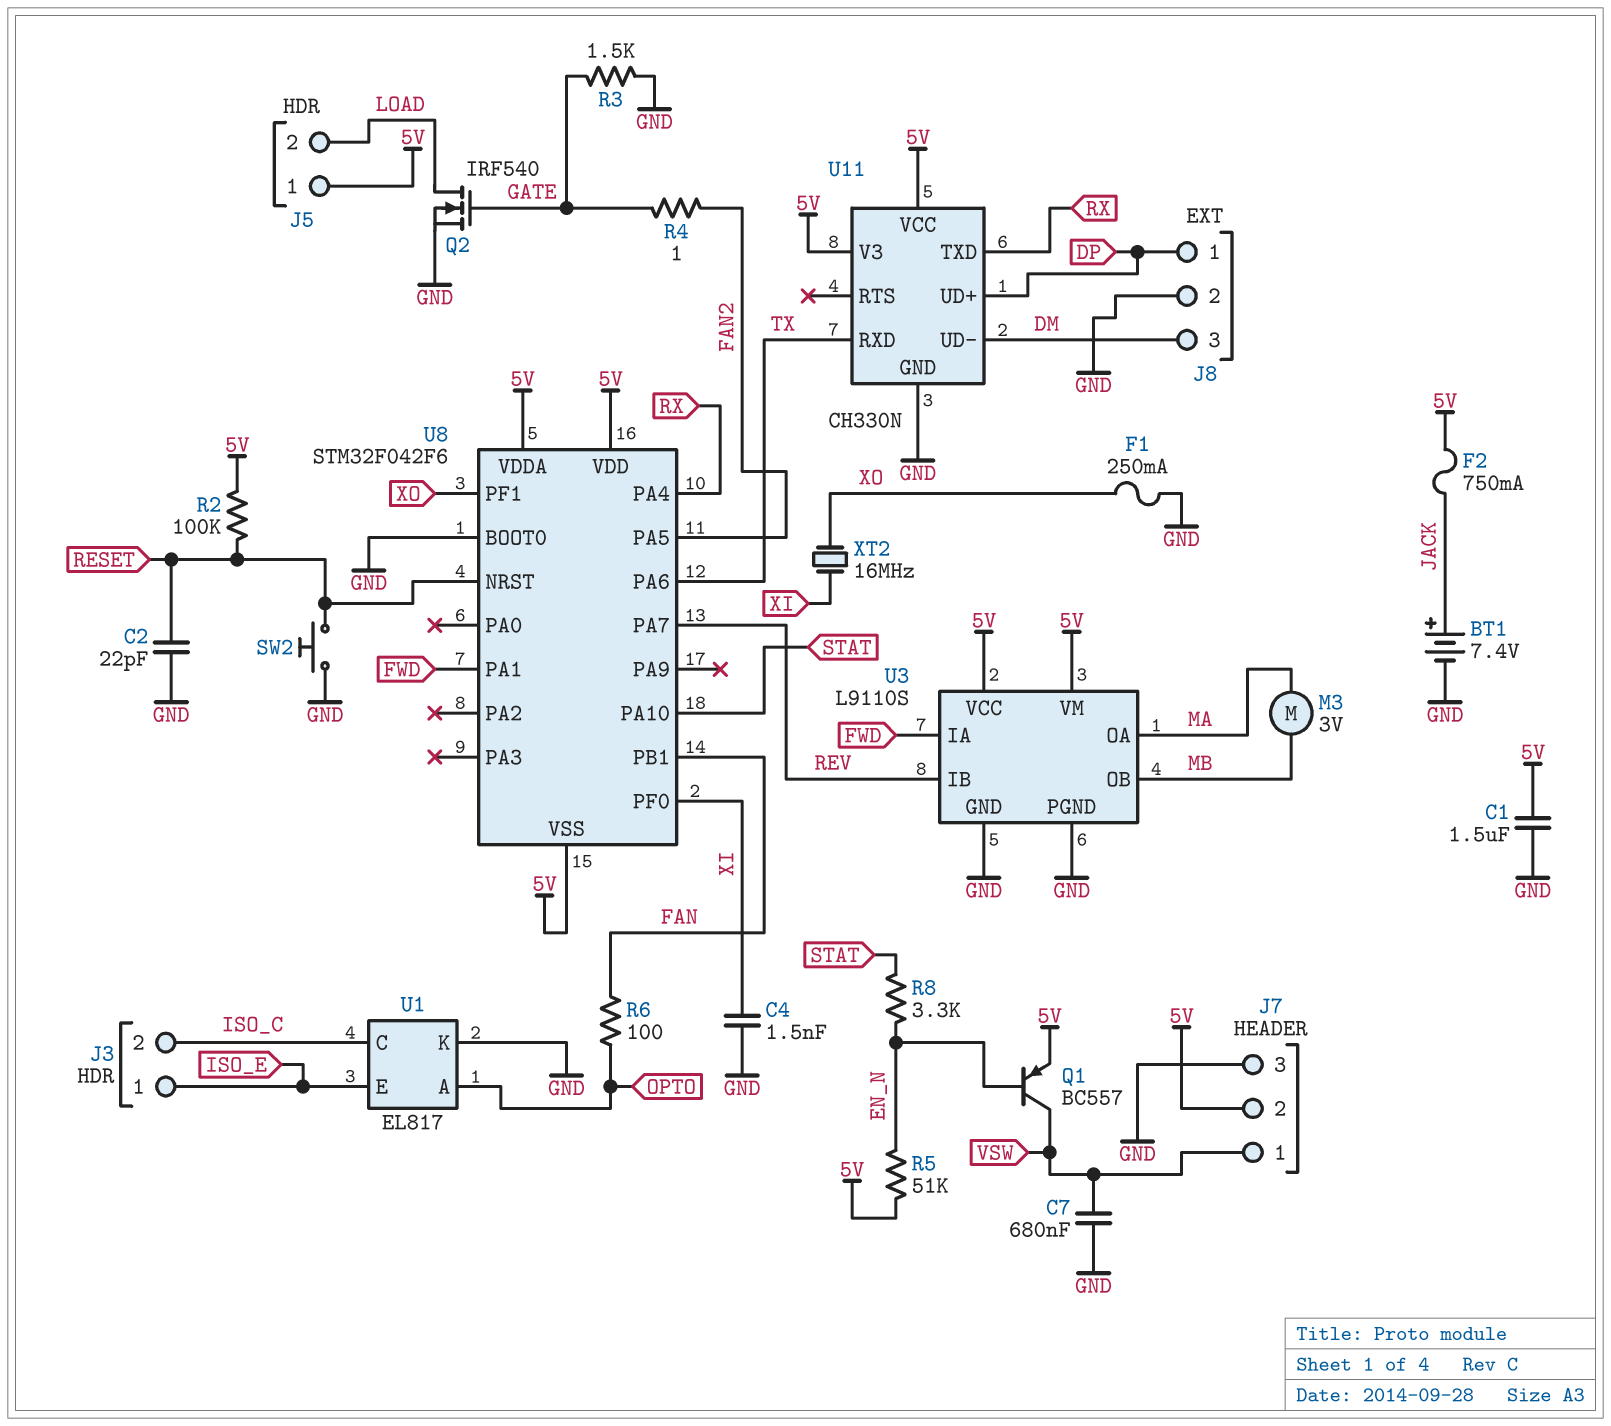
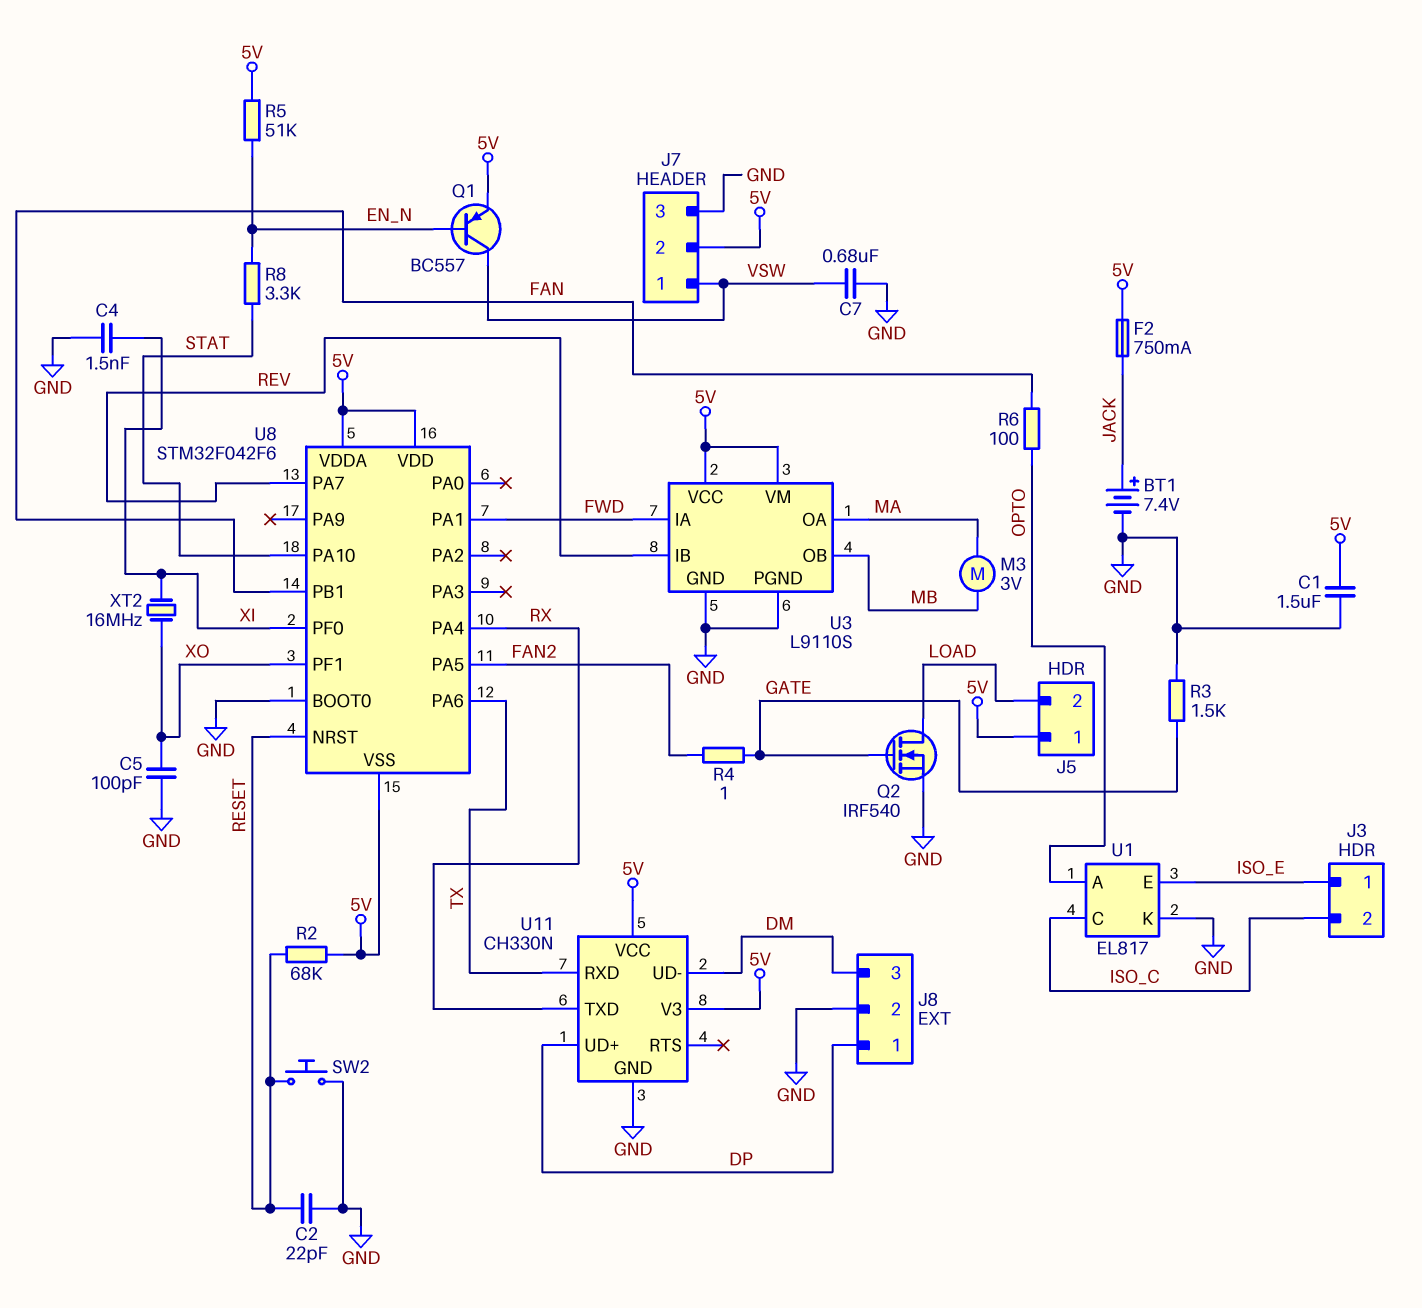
C5: none -> 100pF (GND, XO)
F1: 250mA (GND, XO) -> none
R2: 100k (5V, RESET) -> 68k (5V, RESET)

